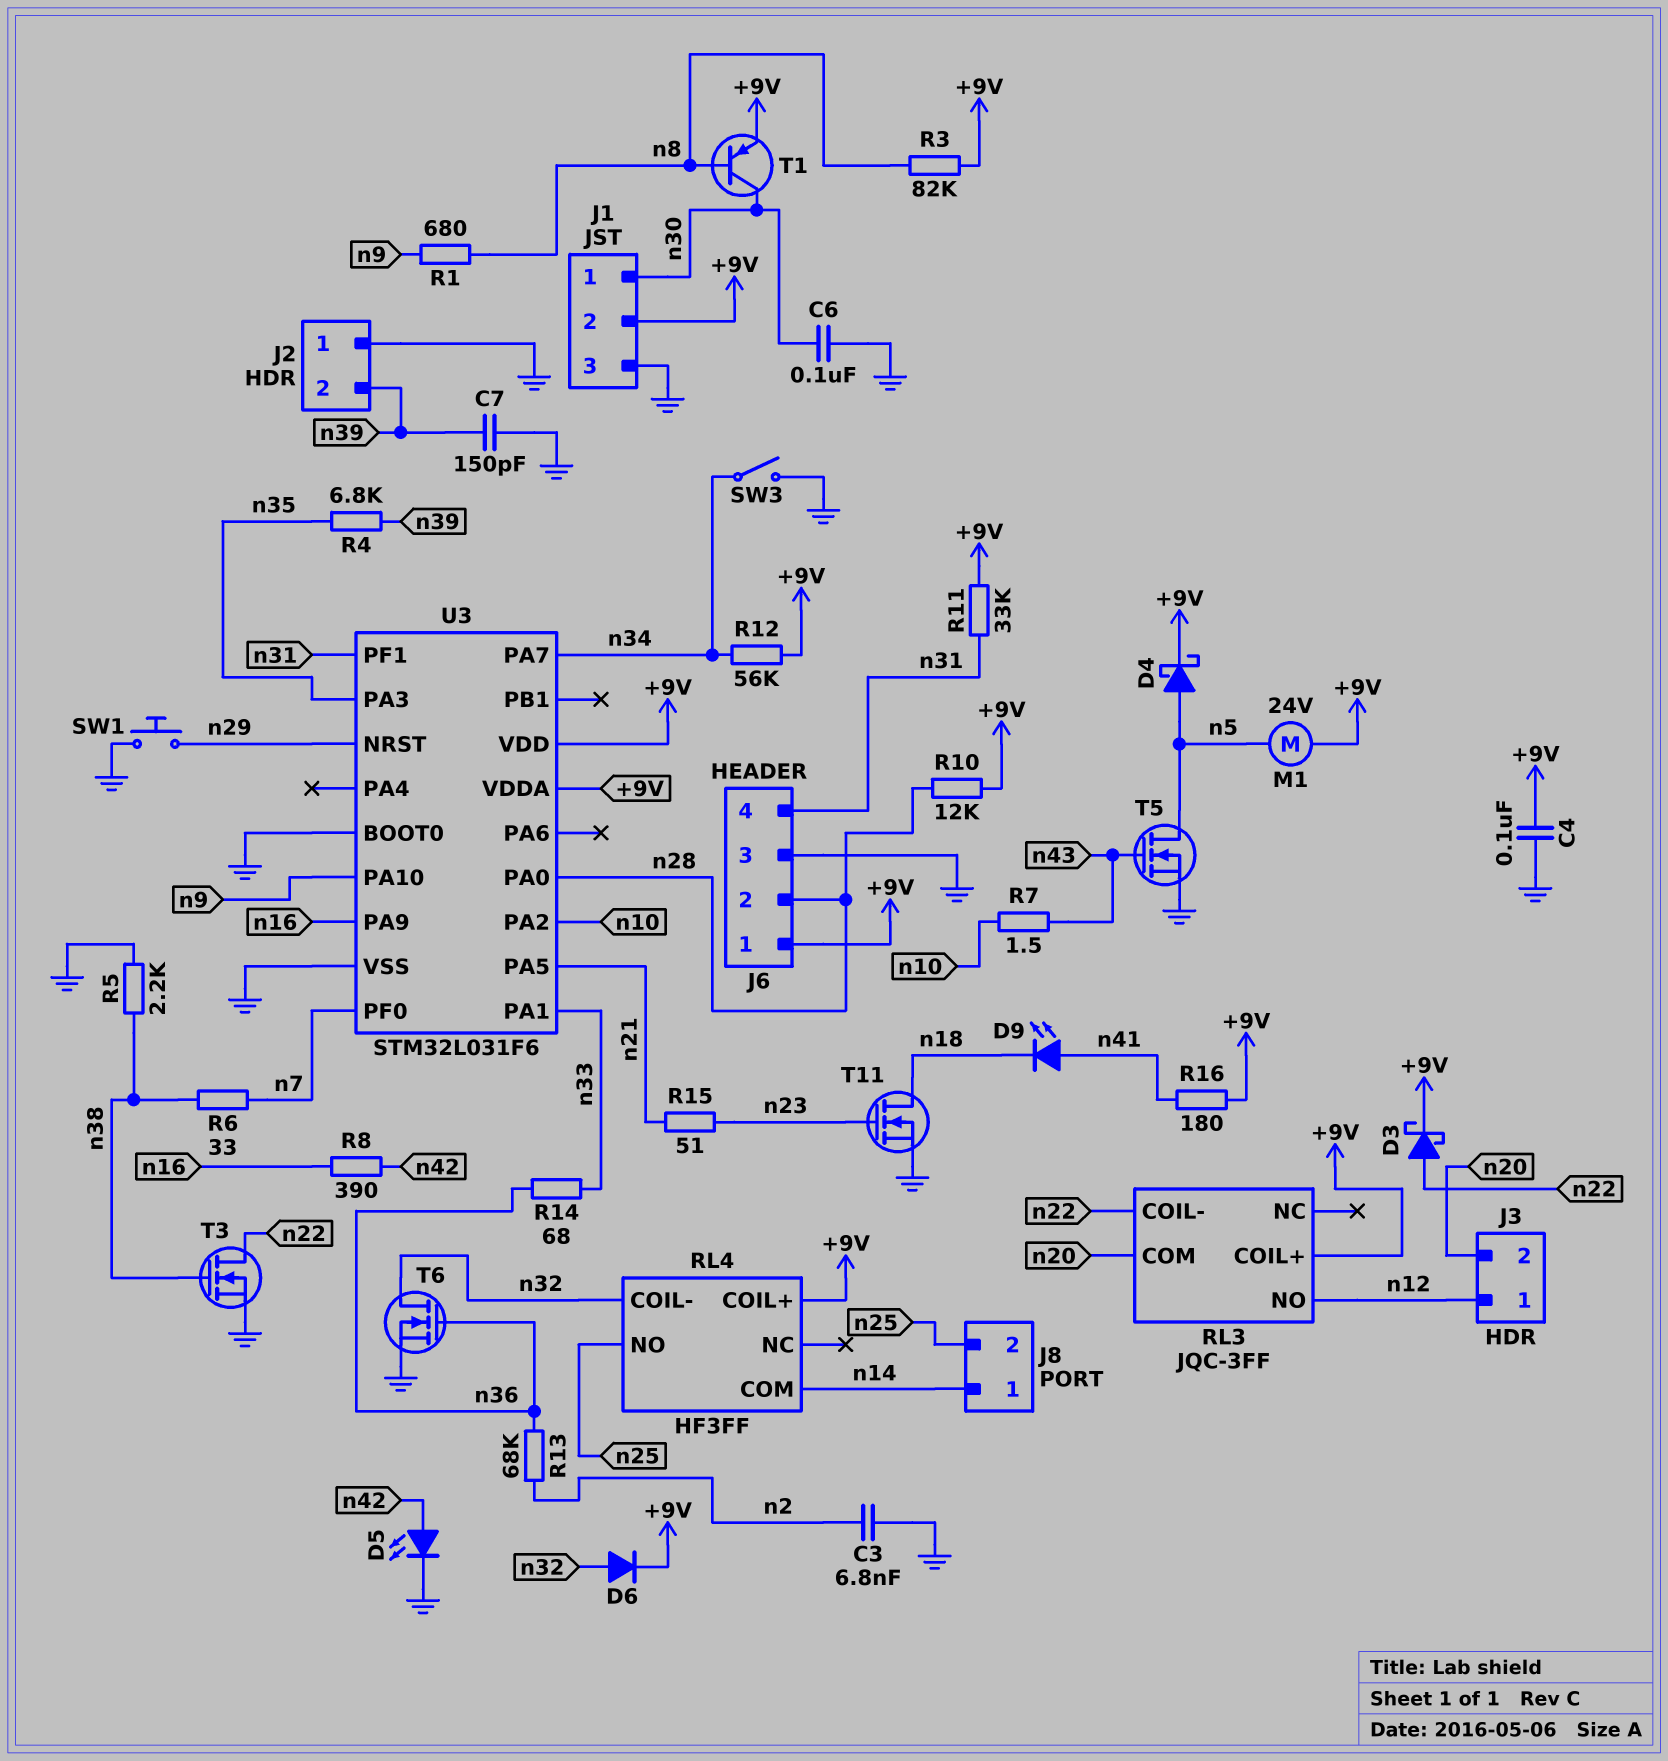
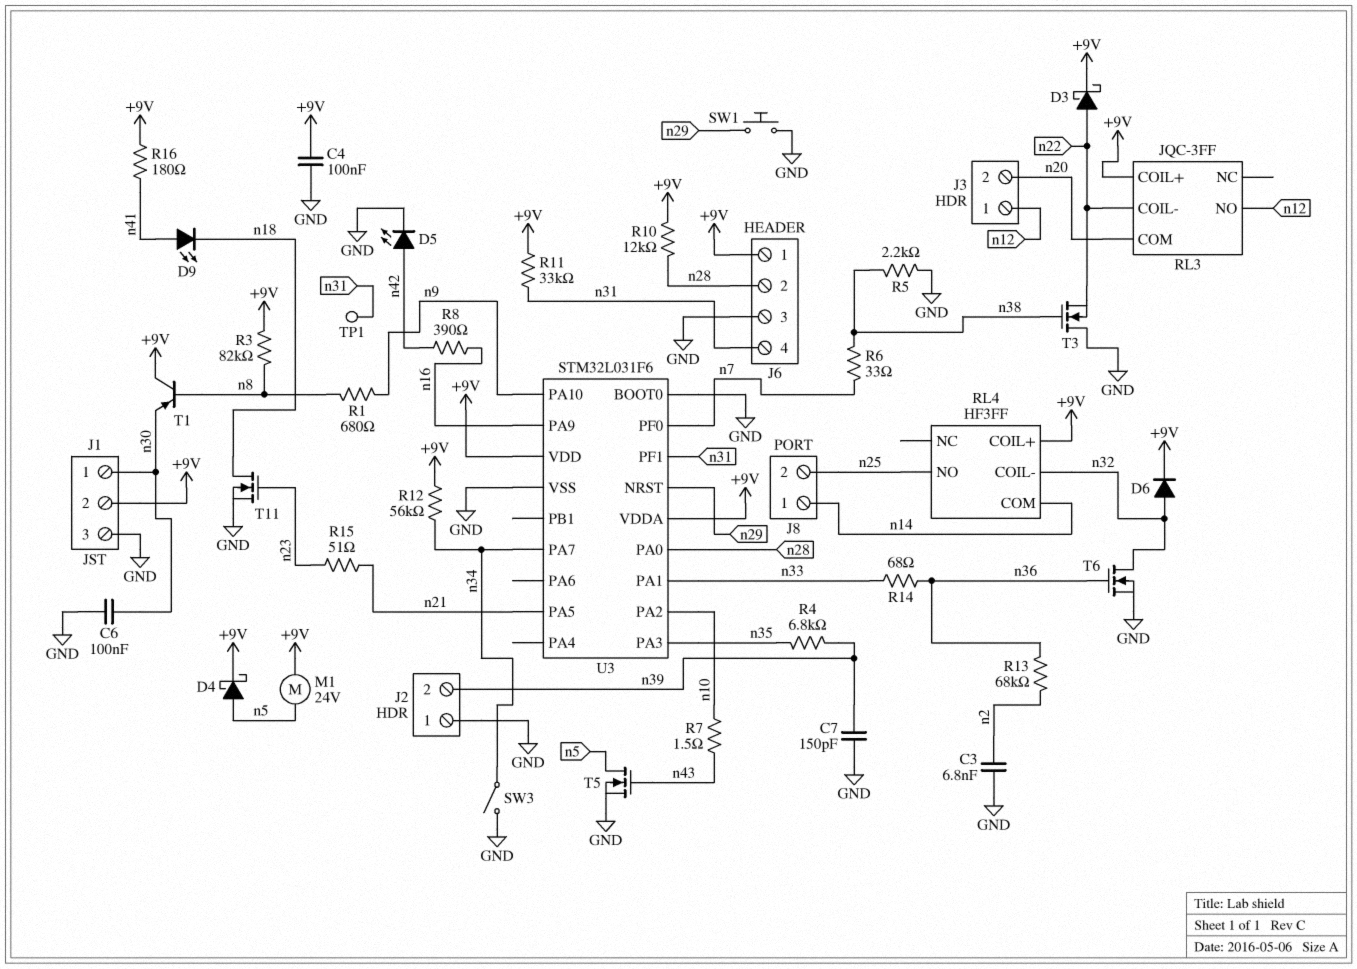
T1: PNP (B n8, C n30, E +9V) -> PNP (B n8, C +9V, E n30)
T3: NMOS (G n38, D n22, S GND) -> NMOS (G n38, D GND, S n22)
TP1: none -> test point (n31)

